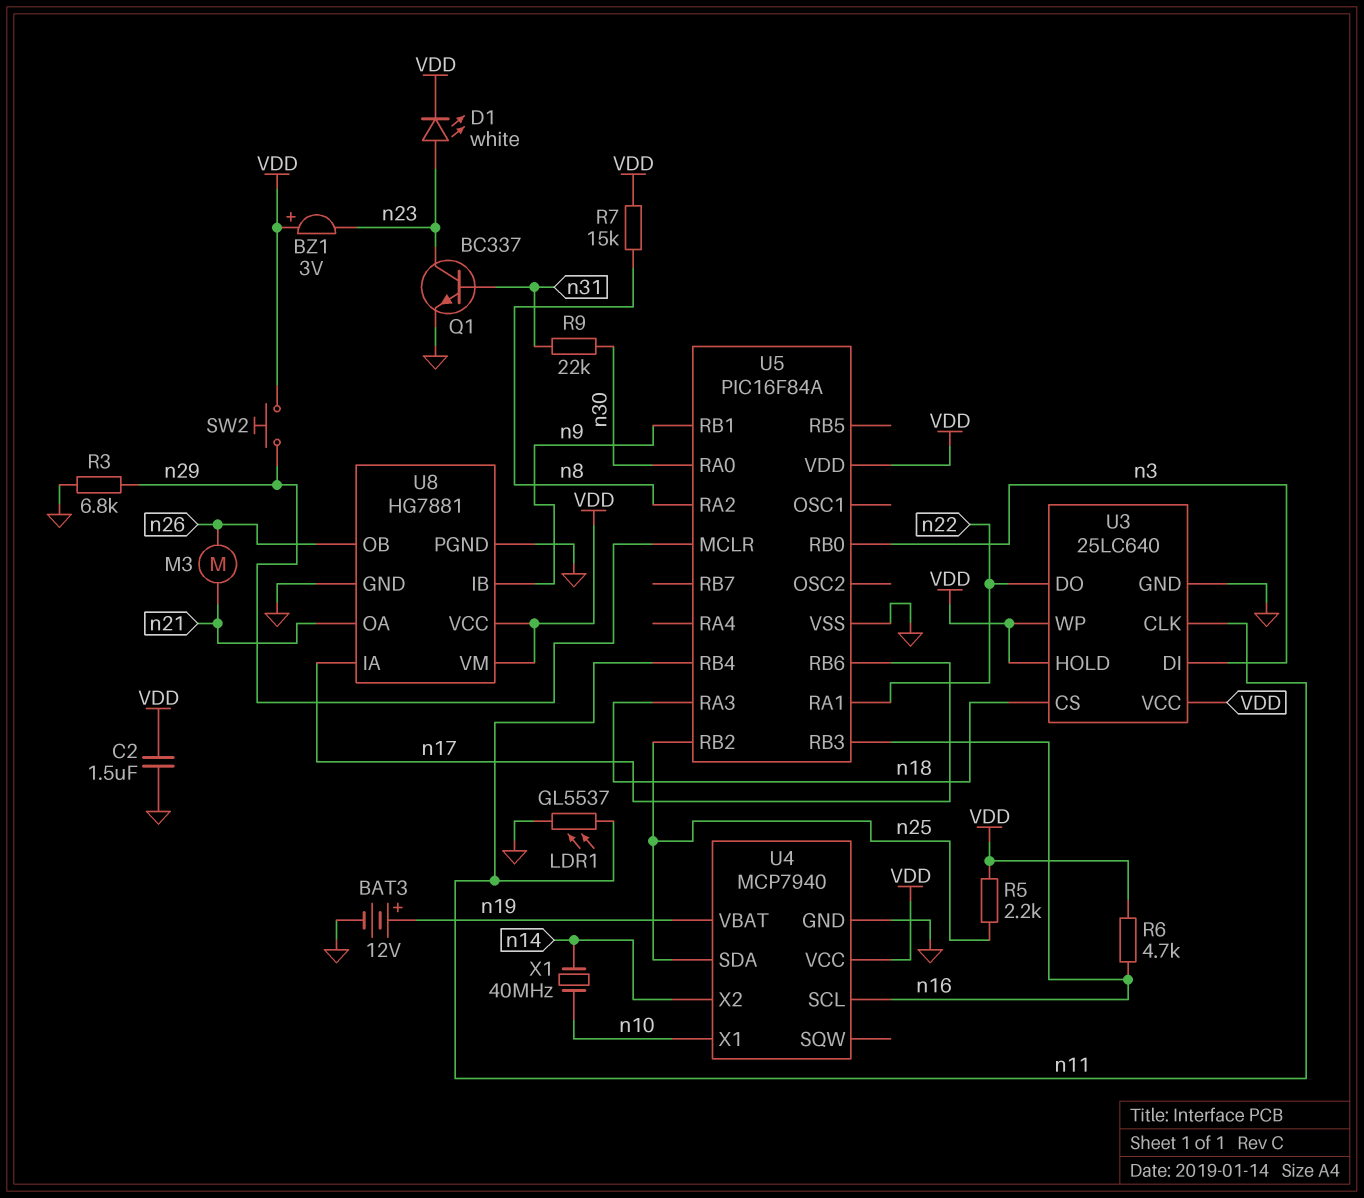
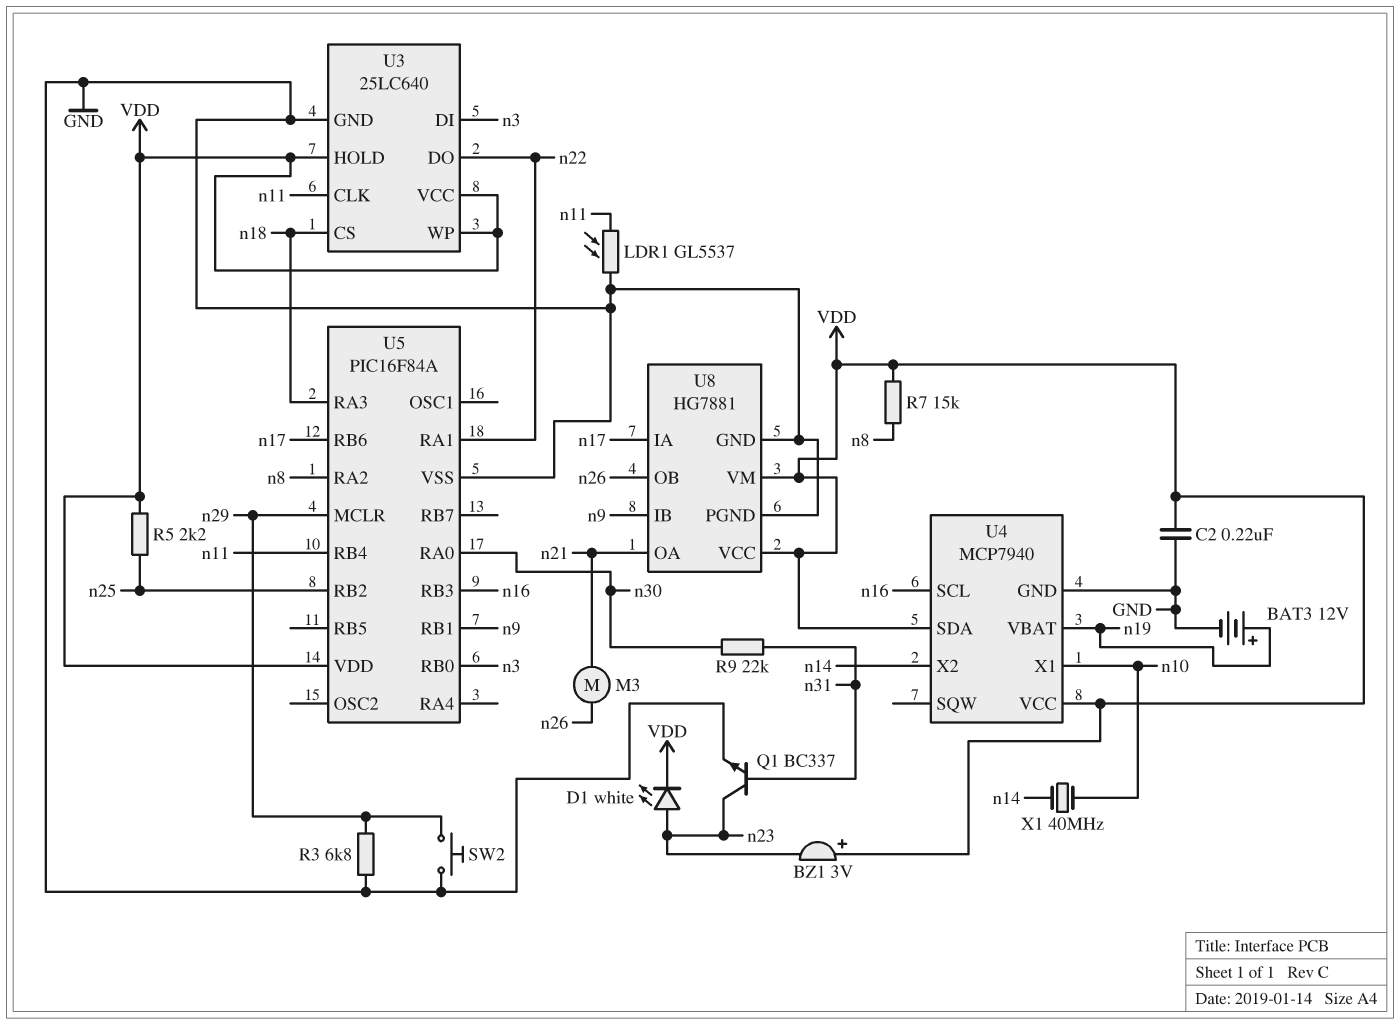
C2: 1.5uF (GND, VDD) -> 220nF (GND, VDD)
R6: 4.7k (VDD, n16) -> none
SW2: button (VDD, n29) -> button (GND, n29)
U4 pin SDA: n25 -> VDD

